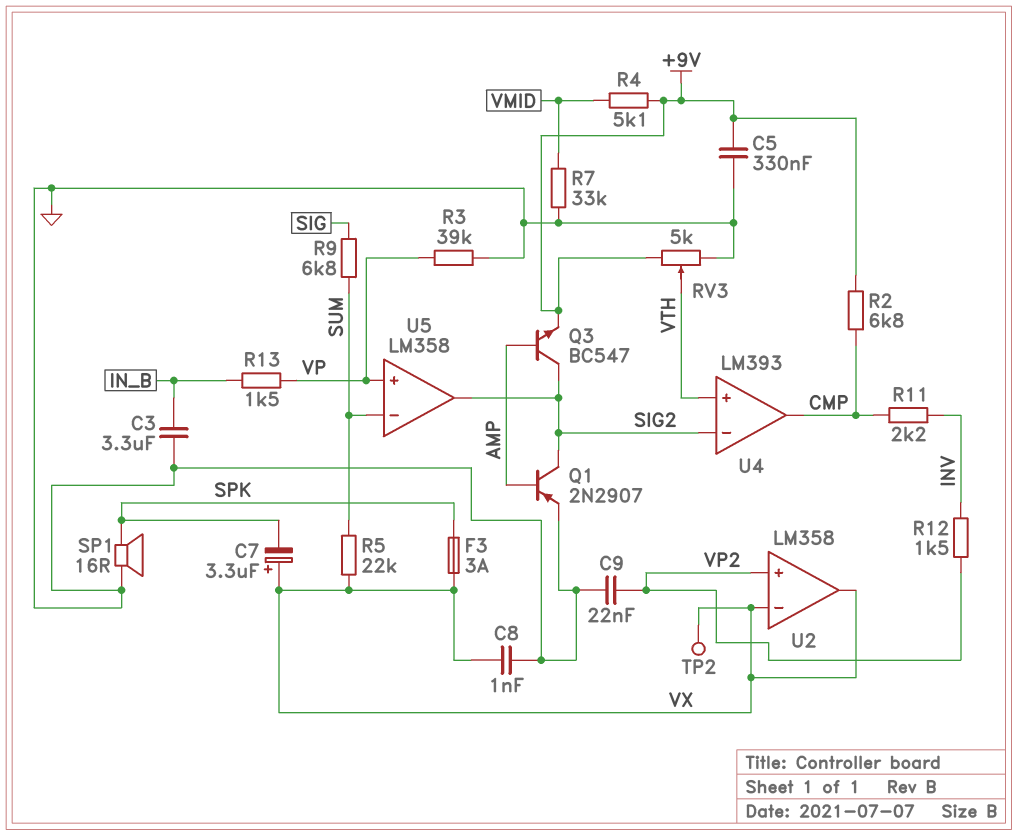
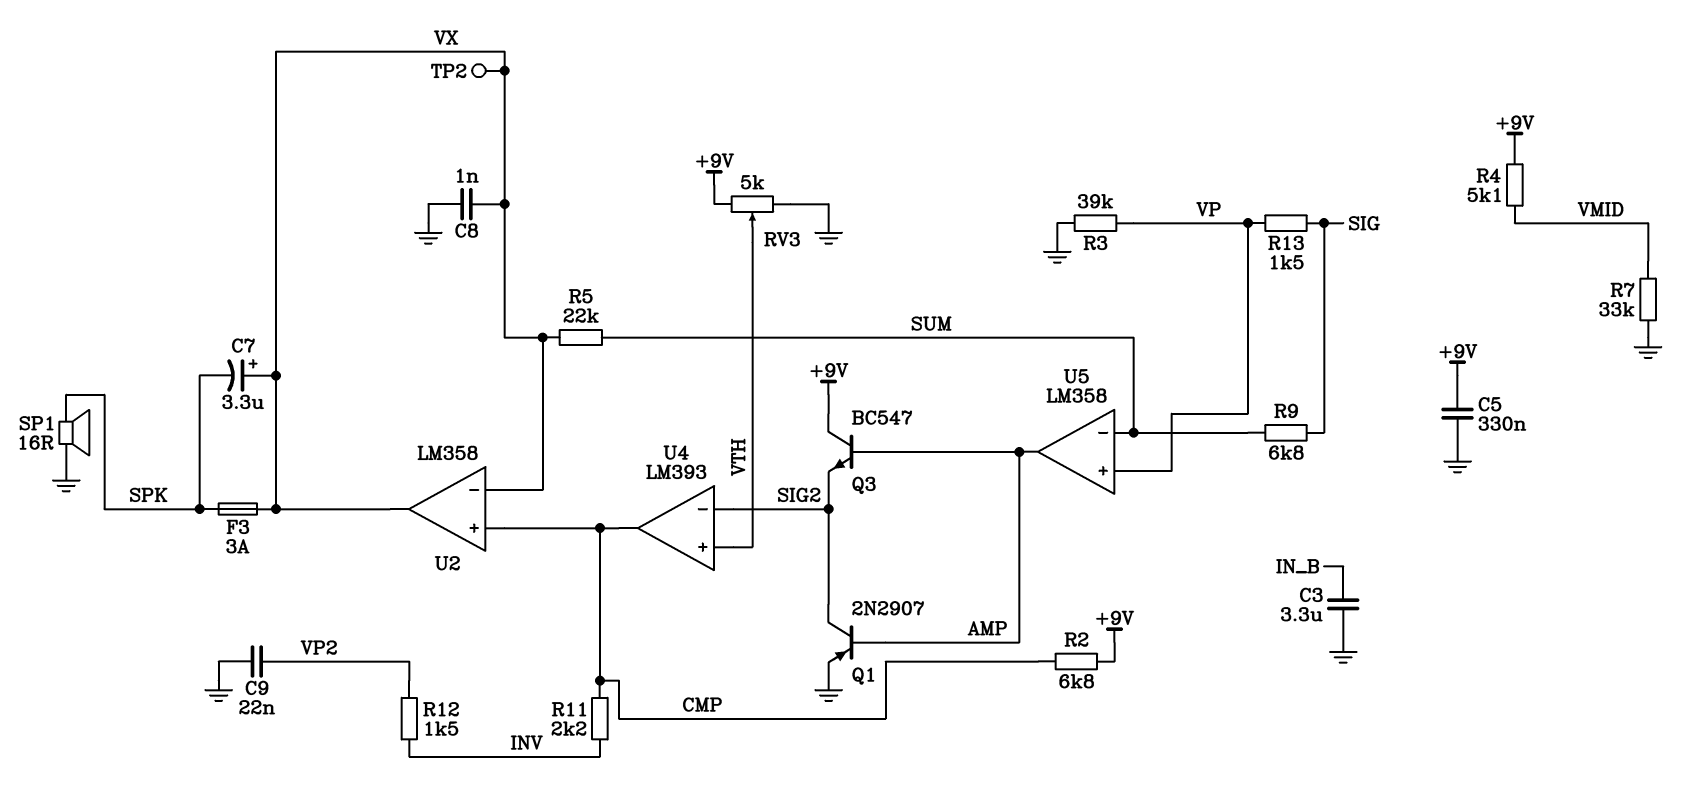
Q3: NPN BC547 (B AMP, C SIG2, E +9V) -> NPN BC547 (B AMP, C +9V, E SIG2)
R13: 1.5k (IN_B, VP) -> 1.5k (SIG, VP)
U2 pin in+: VP2 -> CMP
U5 pin out: SIG2 -> AMP

